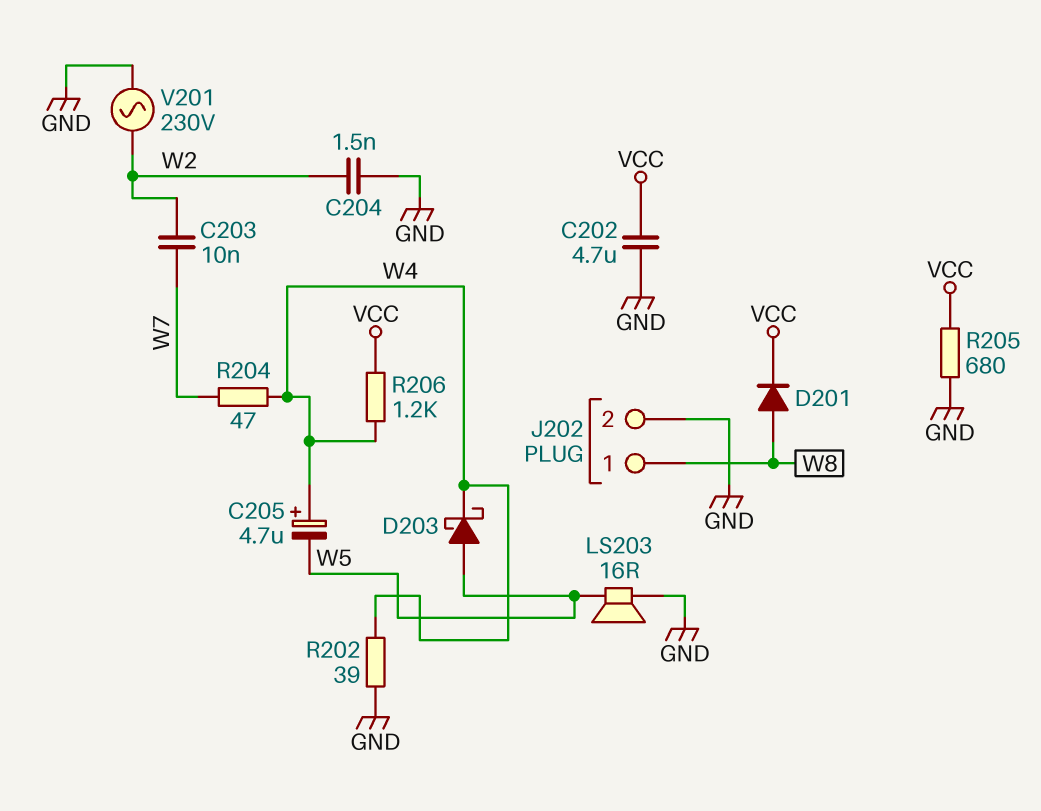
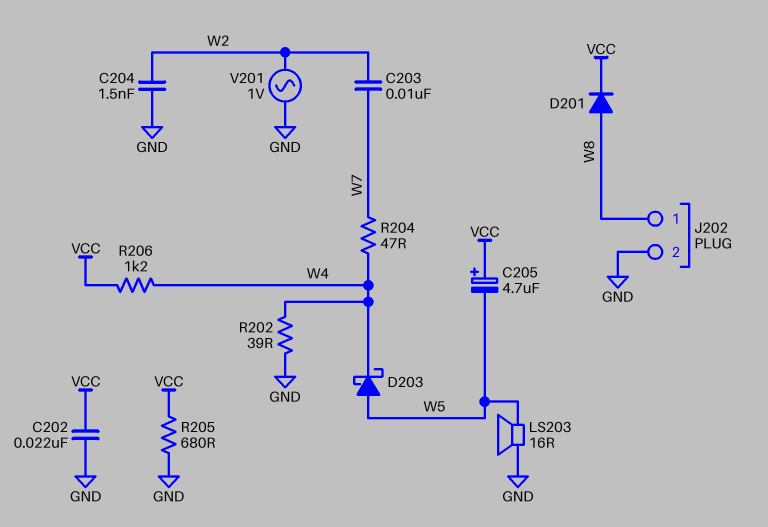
C202: 4.7uF (GND, VCC) -> 22nF (GND, VCC)
C205: 4.7uF (plus W4, minus W5) -> 4.7uF (plus VCC, minus W5)
V201: AC 230V (GND, W2) -> AC 1V (GND, W2)

